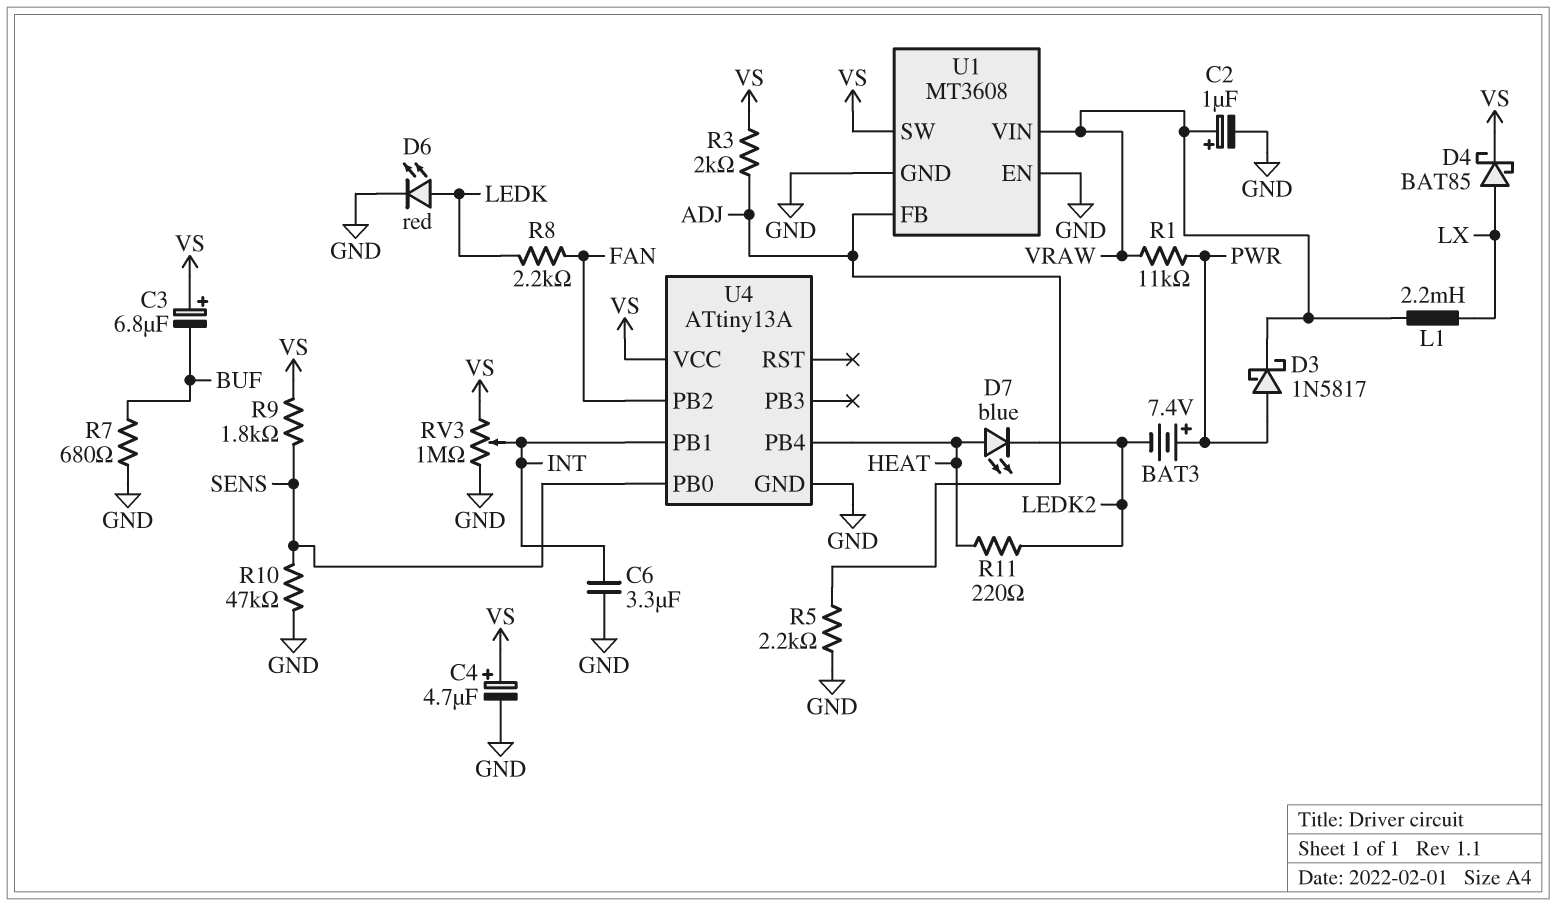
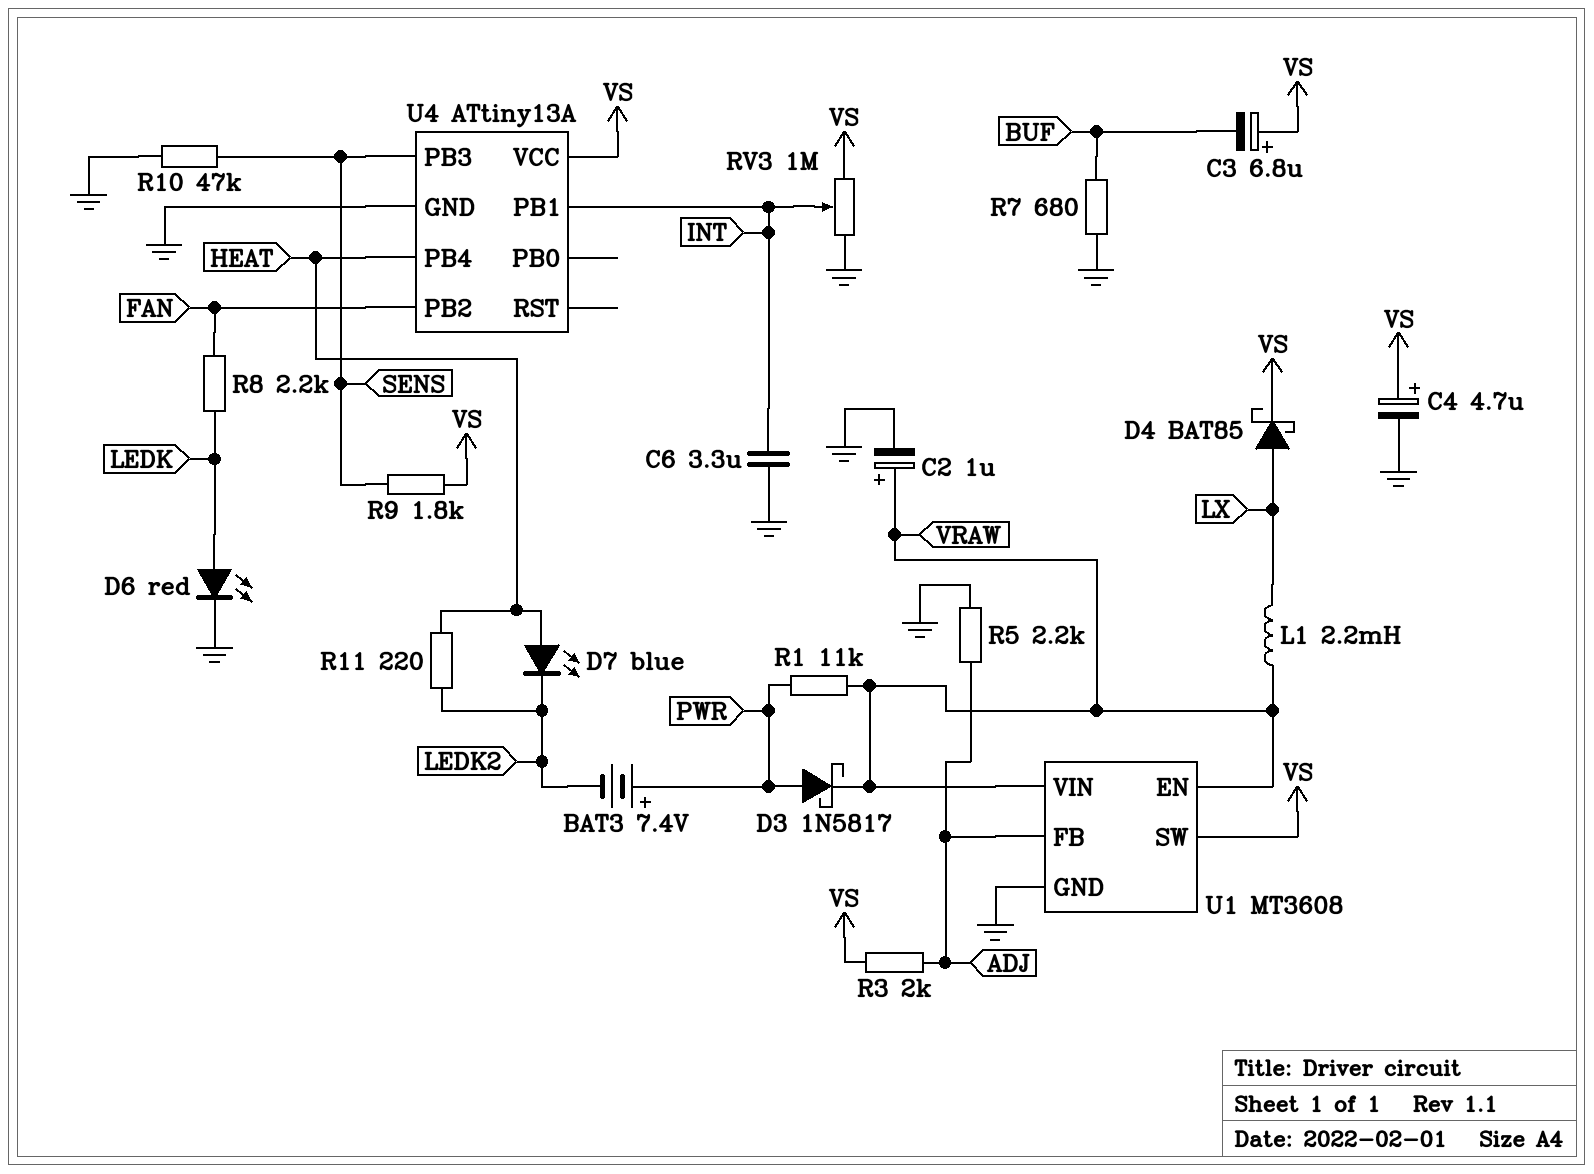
U1 pin EN: GND -> VRAW
U4 pin PB0: SENS -> none
U4 pin PB3: none -> SENS

